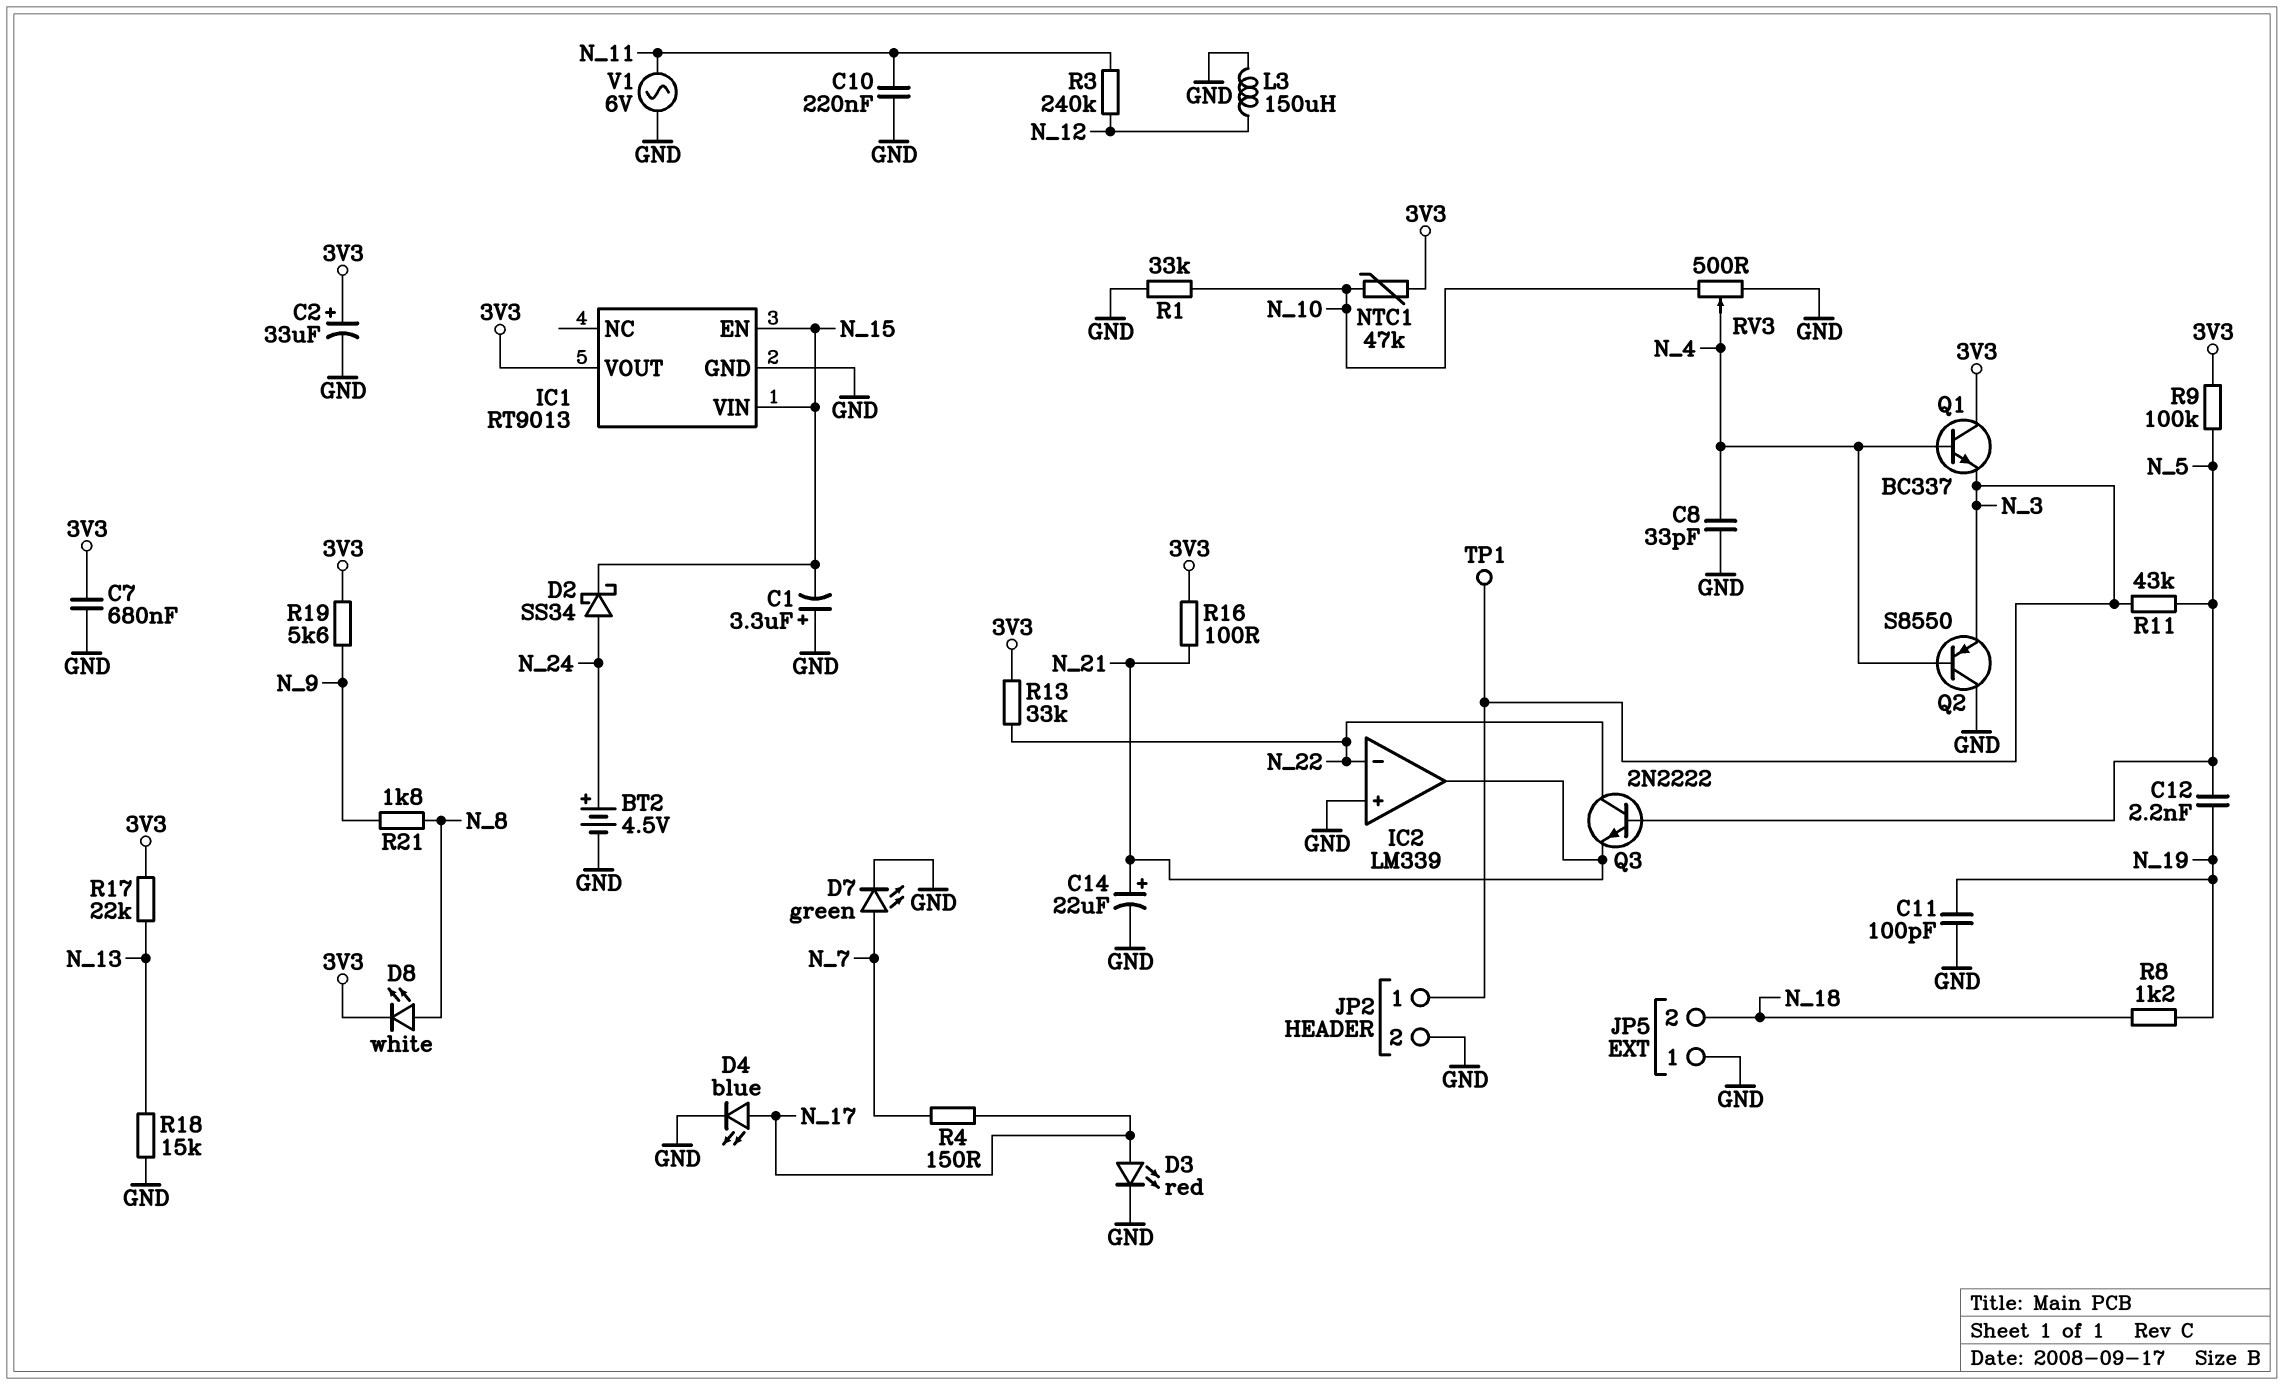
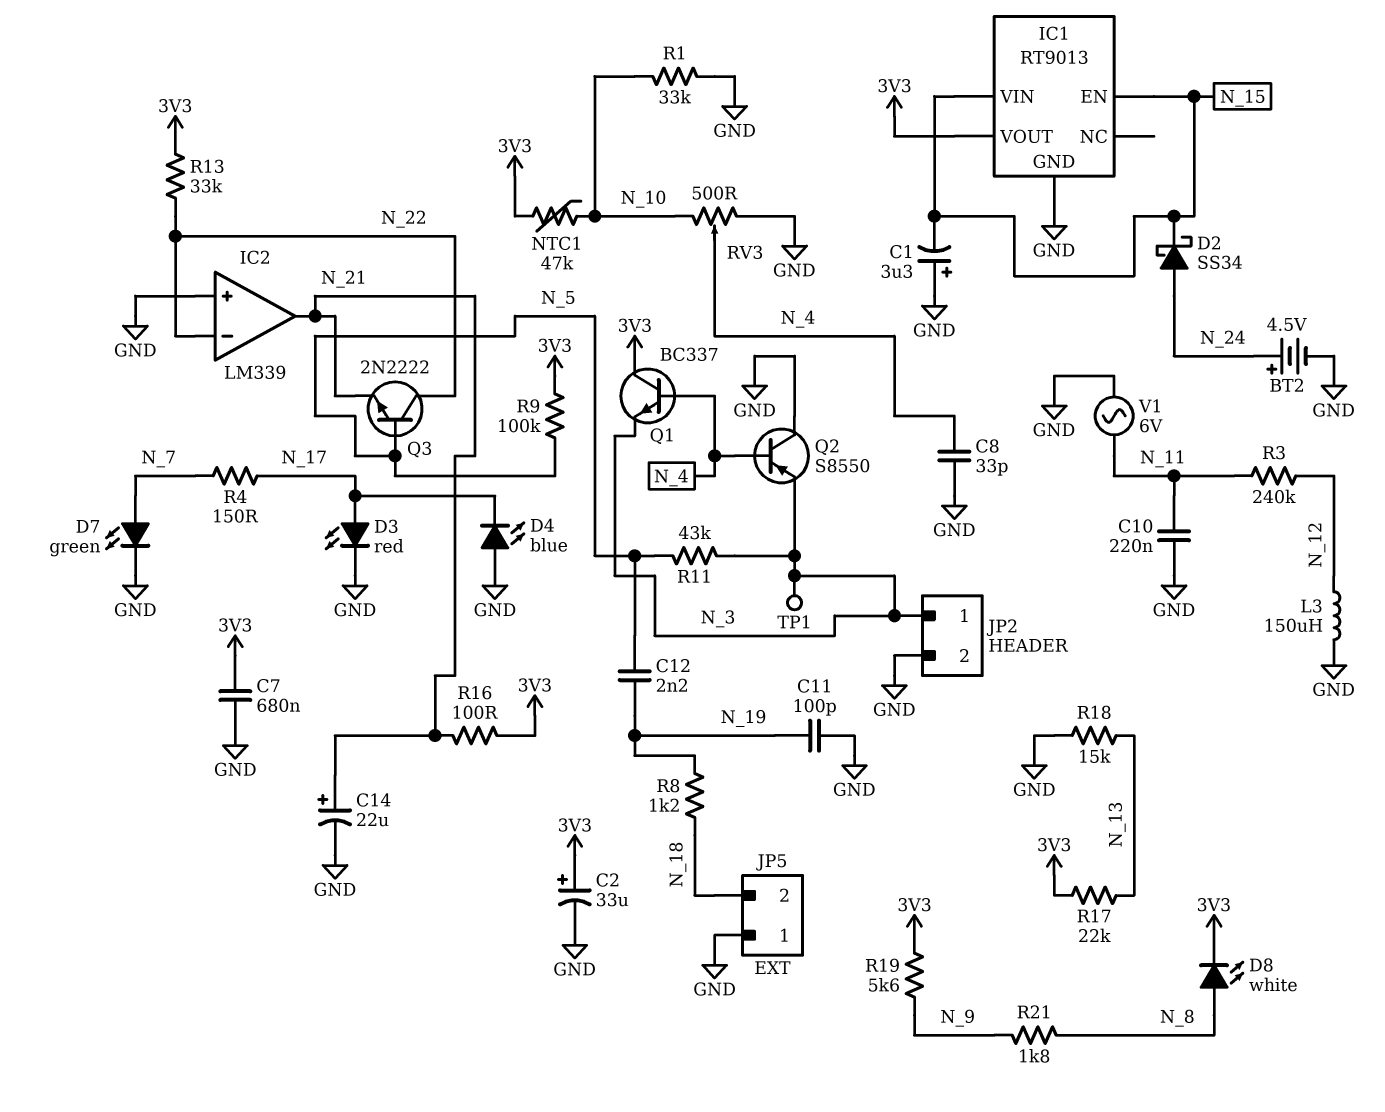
D4: LED blue (A N_17, K GND) -> LED blue (A GND, K N_17)

